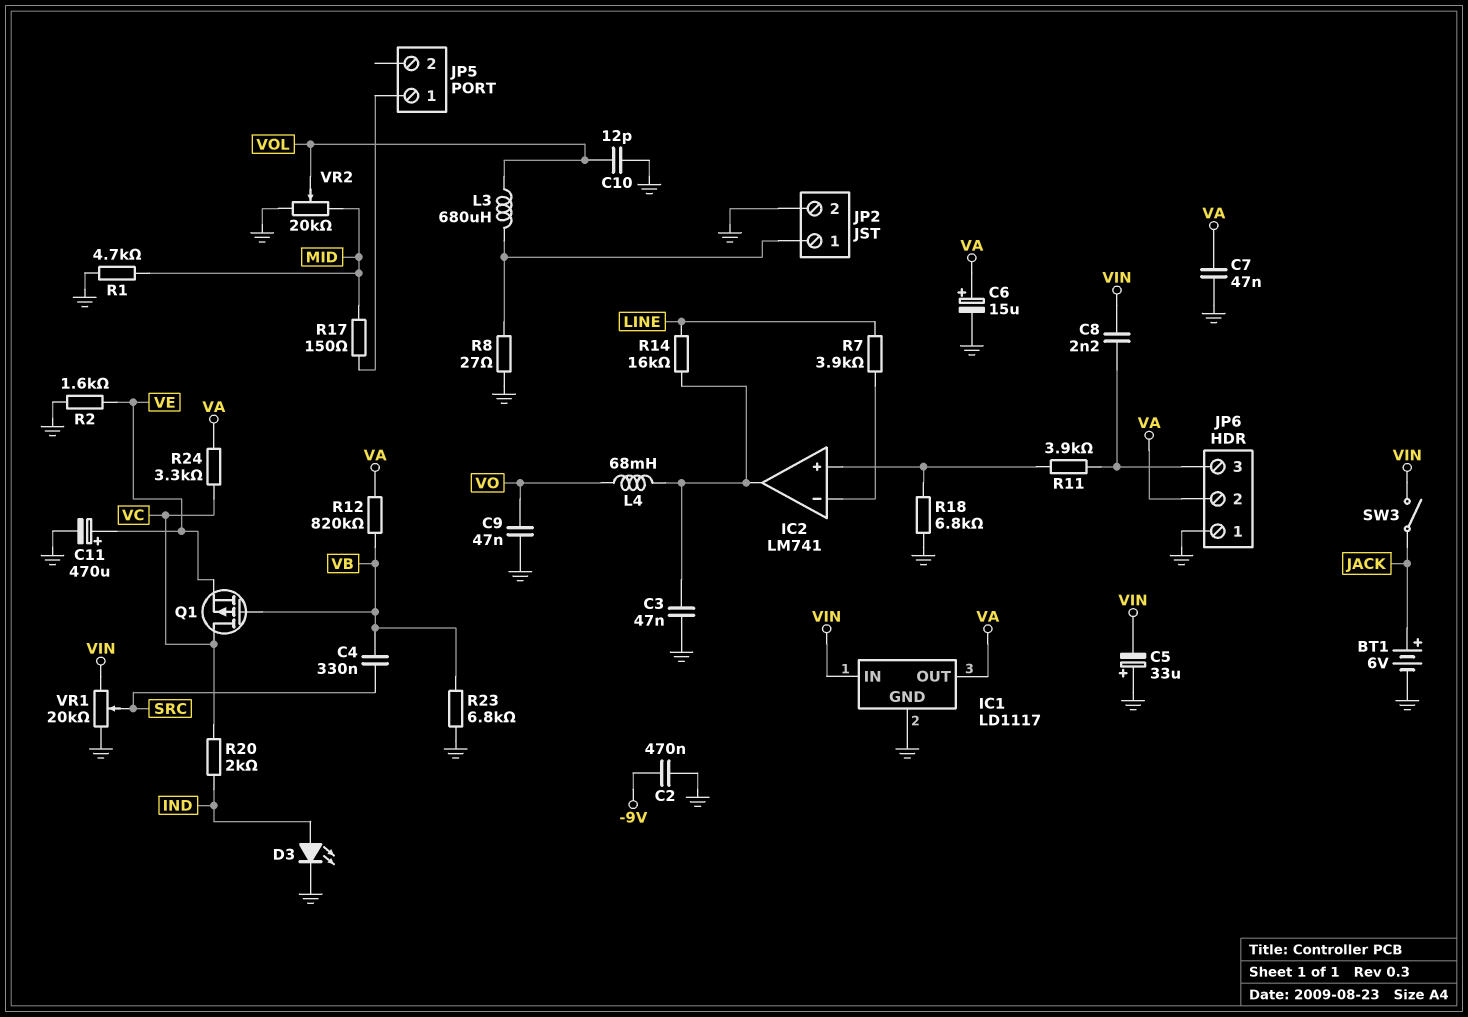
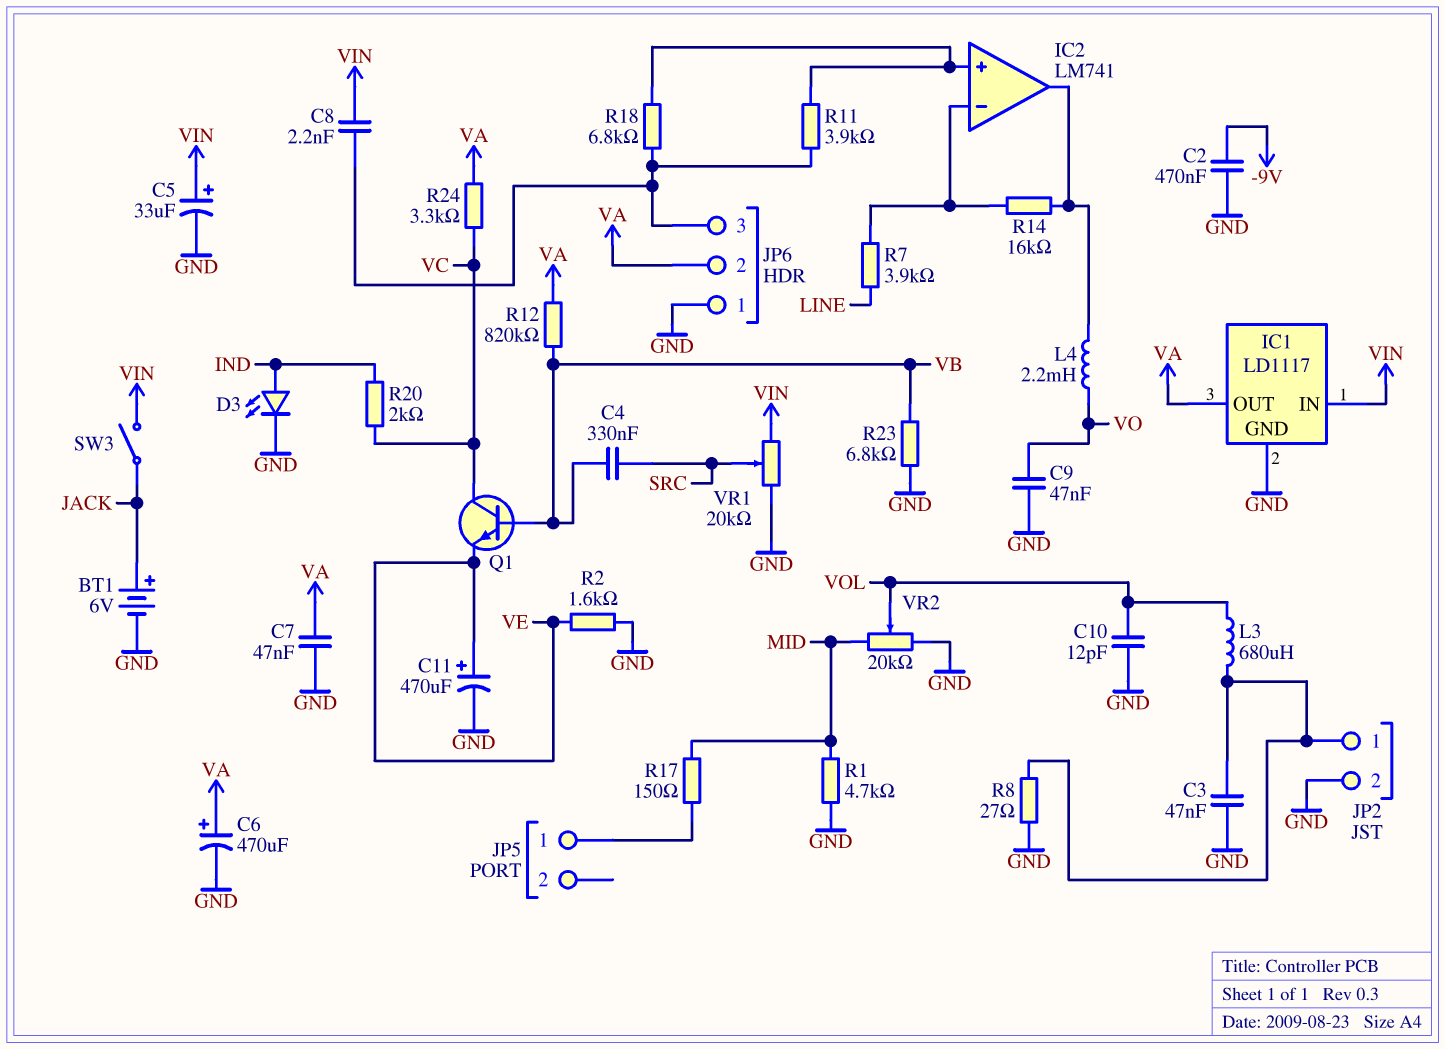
C3: 47nF (GND, IC2/out) -> 47nF (GND, JP2/1)
C5: 33uF (plus GND, minus VIN) -> 33uF (plus VIN, minus GND)
C6: 15uF (plus VA, minus GND) -> 470uF (plus VA, minus GND)
L4: 68mH (IC2/out, VO) -> 2.2mH (IC2/out, VO)
Q1: PMOS (G VB, D VC, S VE) -> NPN (B VB, C VC, E VE)
R14: 16k (IC2/out, LINE) -> 16k (IC2/in-, IC2/out)
R18: 6.8k (GND, IC2/in+) -> 6.8k (IC2/in+, JP6/3)

